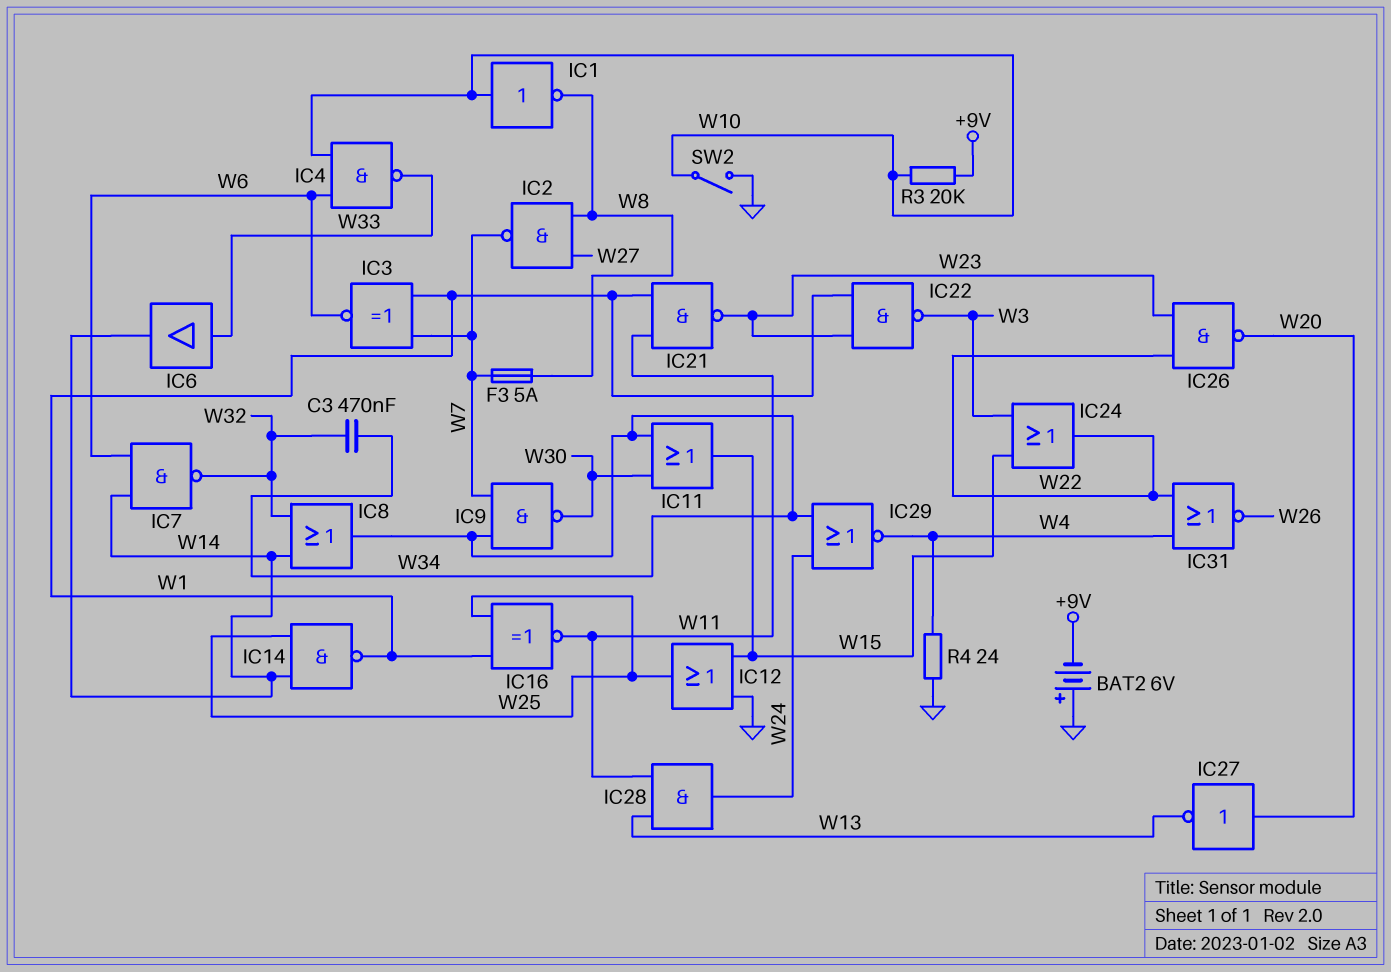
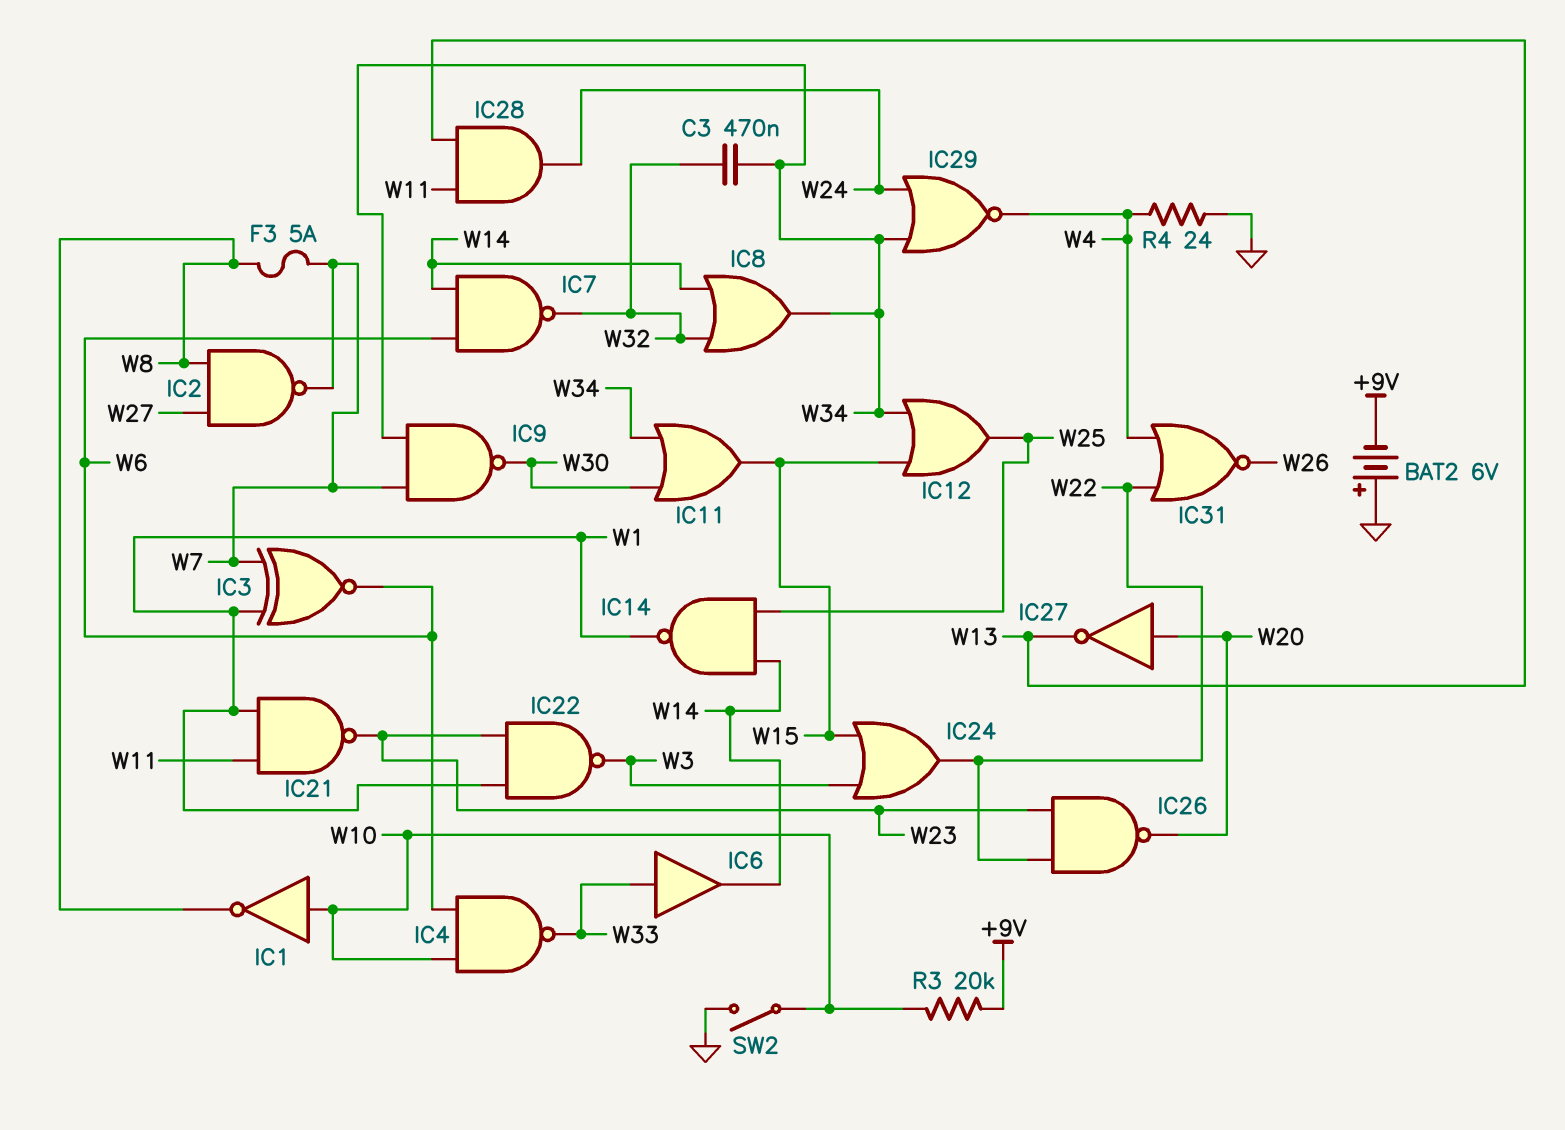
IC12: OR (in GND, in W15, out W25) -> OR (in W15, in W34, out W25)
IC16: XNOR (in W1, in W25, out W11) -> none

